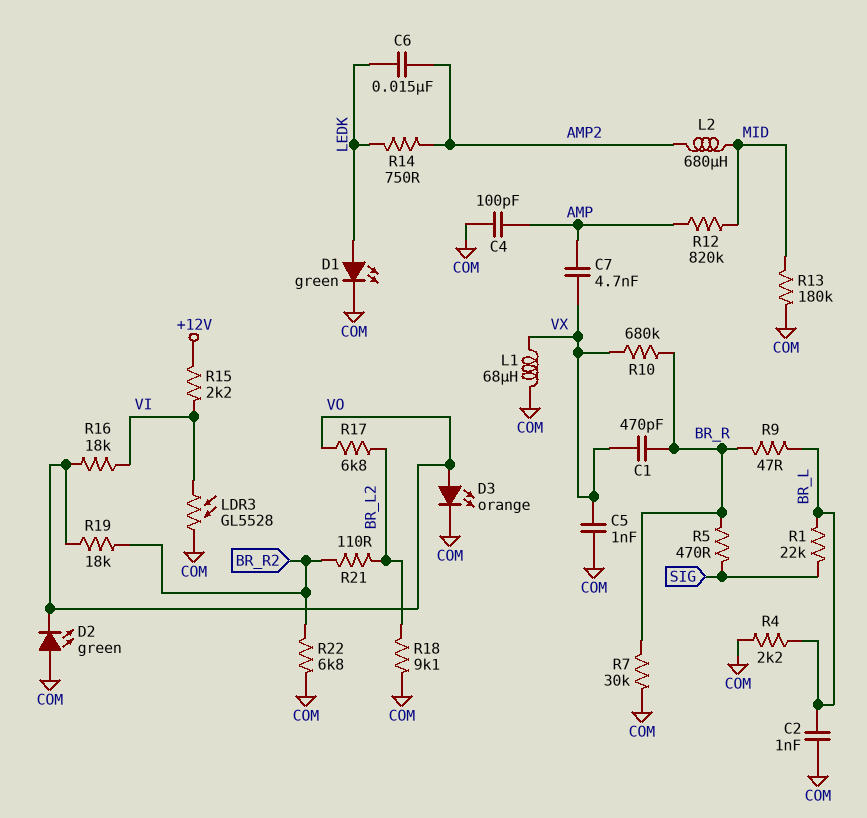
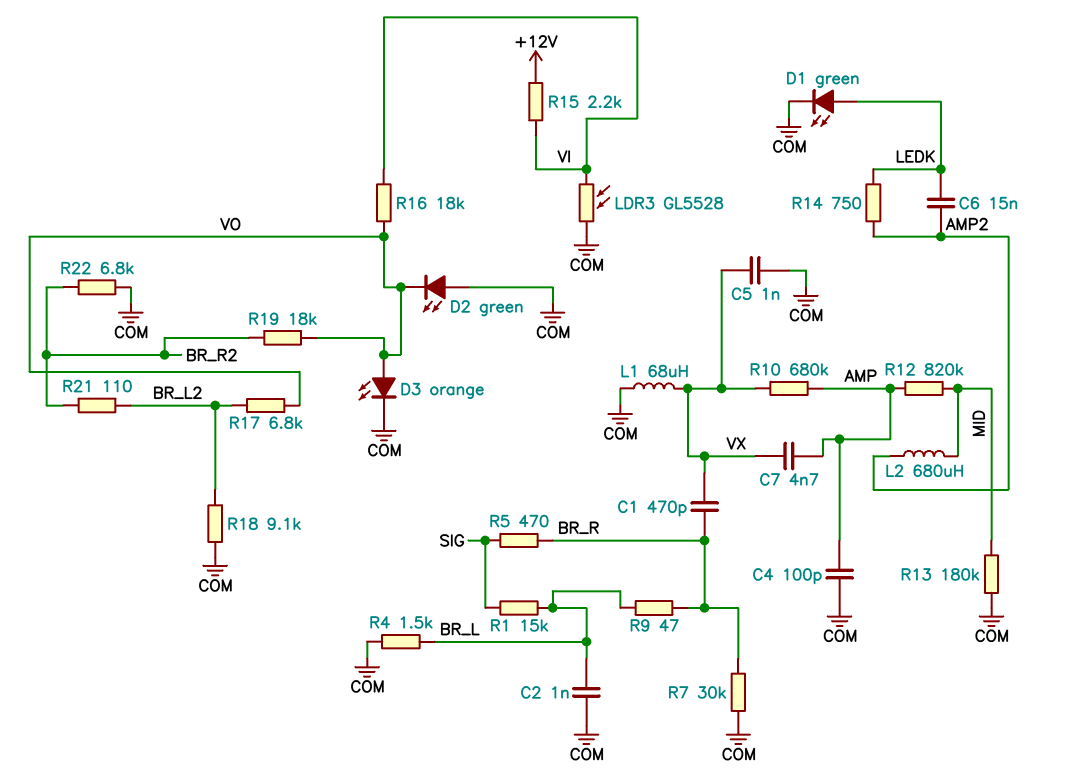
R1: 22k (BR_L, SIG) -> 15k (BR_L, SIG)
R4: 2.2k (BR_L, COM) -> 1.5k (BR_L, COM)
R10: 680k (BR_R, VX) -> 680k (AMP, VX)

